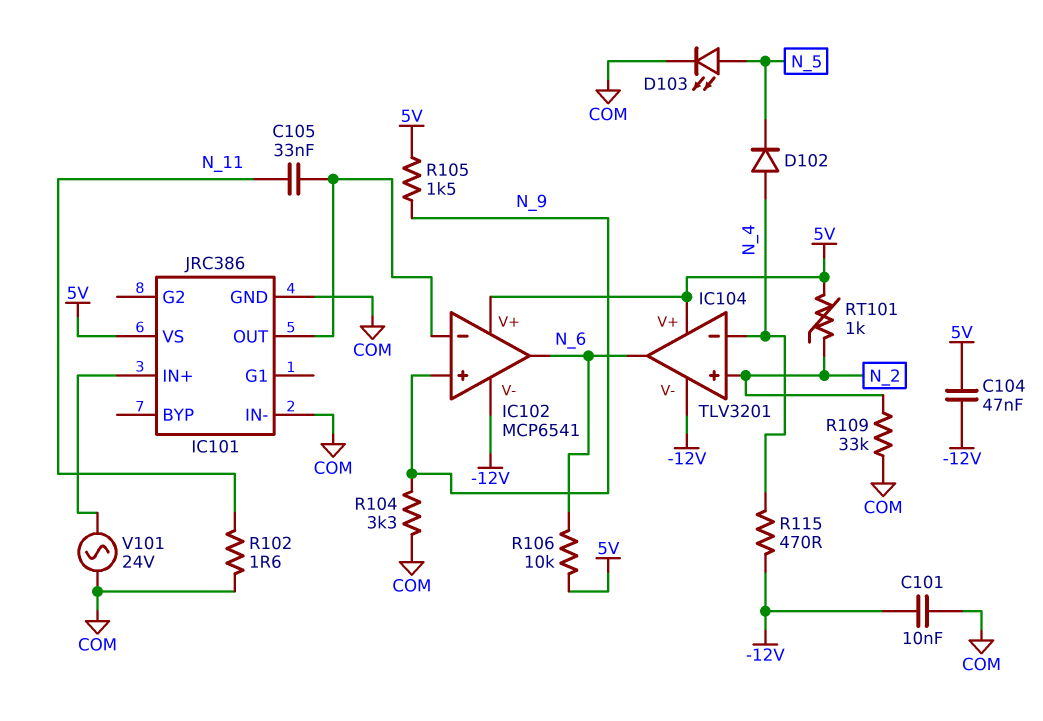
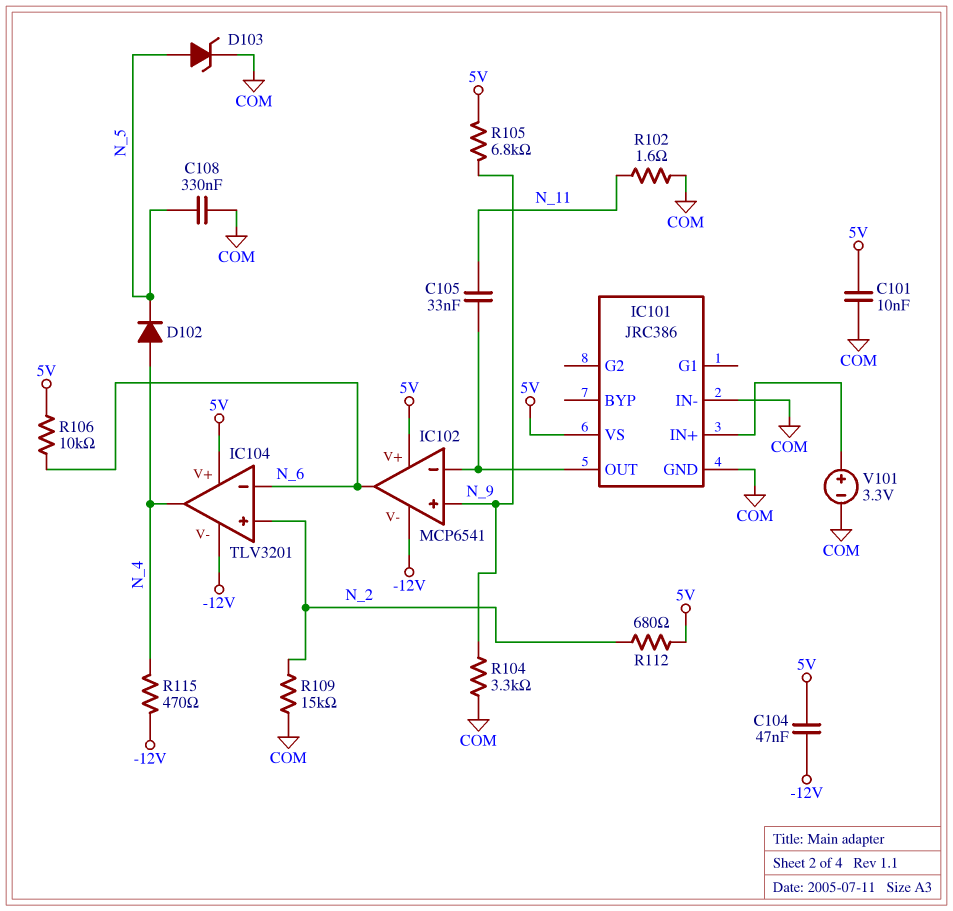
C101: 10nF (-12V, COM) -> 10nF (5V, COM)
C108: none -> 330nF (COM, N_5)
D103: LED (A N_5, K COM) -> zener (A N_5, K COM)
IC104 pin in-: N_4 -> N_6
IC104 pin out: N_6 -> N_4
R105: 1.5k (5V, N_9) -> 6.8k (5V, N_9)
R109: 33k (COM, N_2) -> 15k (COM, N_2)
R112: none -> 680 (5V, N_2)
RT101: 1k (5V, N_2) -> none
V101: AC 24V (COM, IC101/IN+) -> 3.3V (plus IC101/IN+, minus COM)

